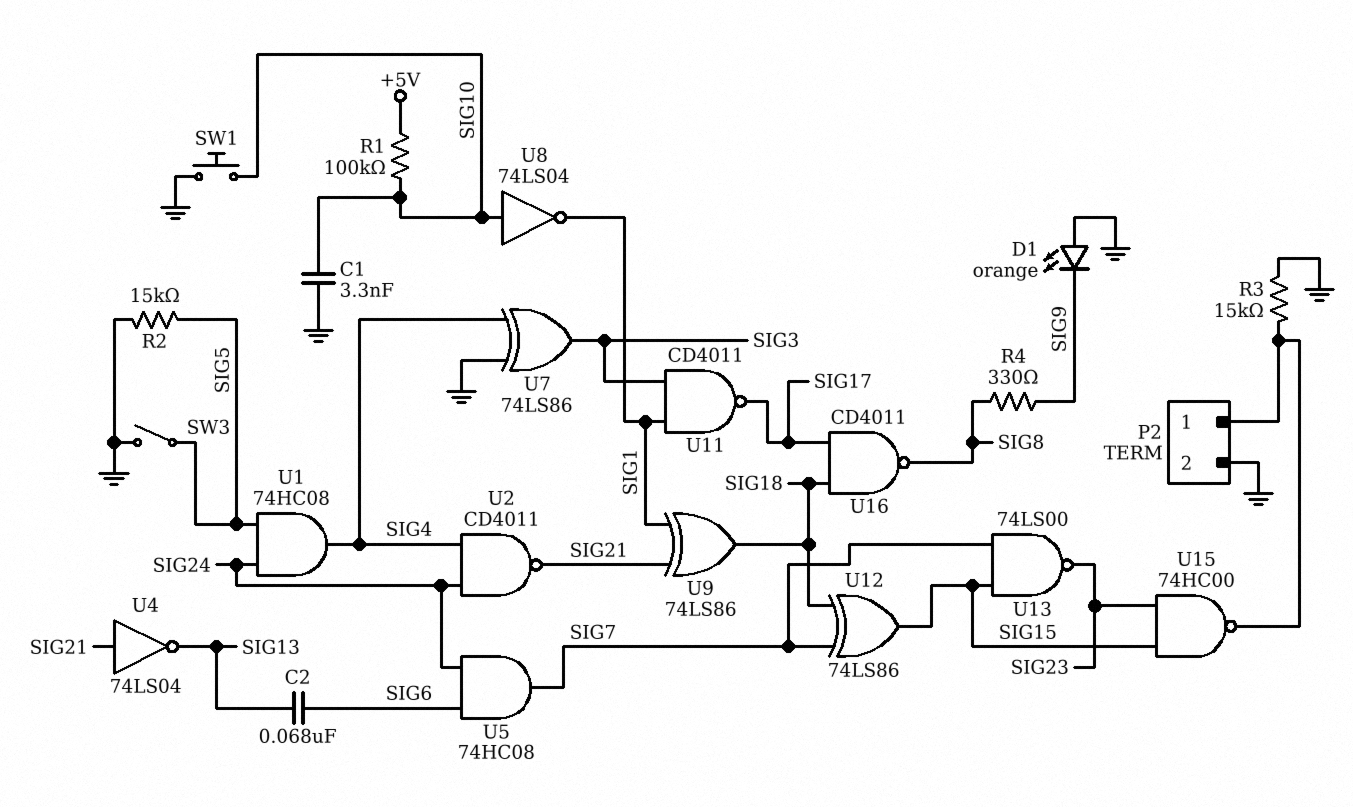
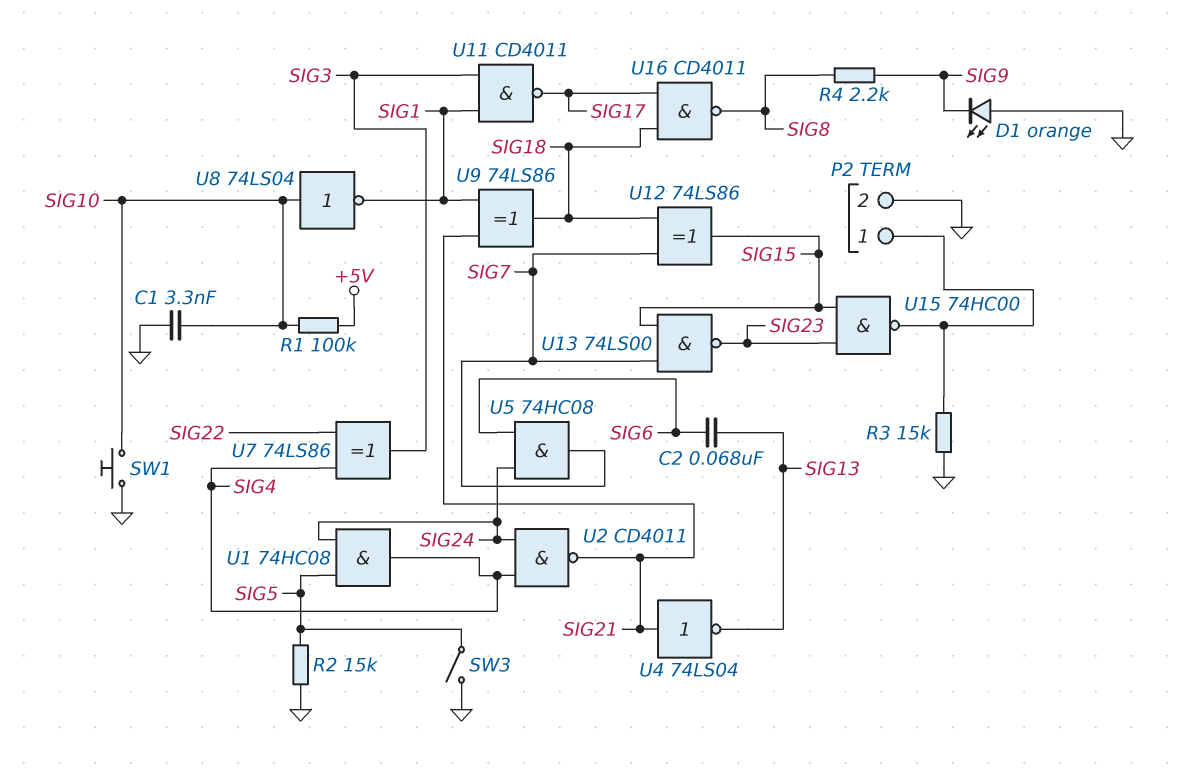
R4: 330 (SIG8, SIG9) -> 2.2k (SIG8, SIG9)
U7: XOR 74LS86 (in GND, in SIG4, out SIG3) -> XOR 74LS86 (in SIG4, in SIG22, out SIG3)

